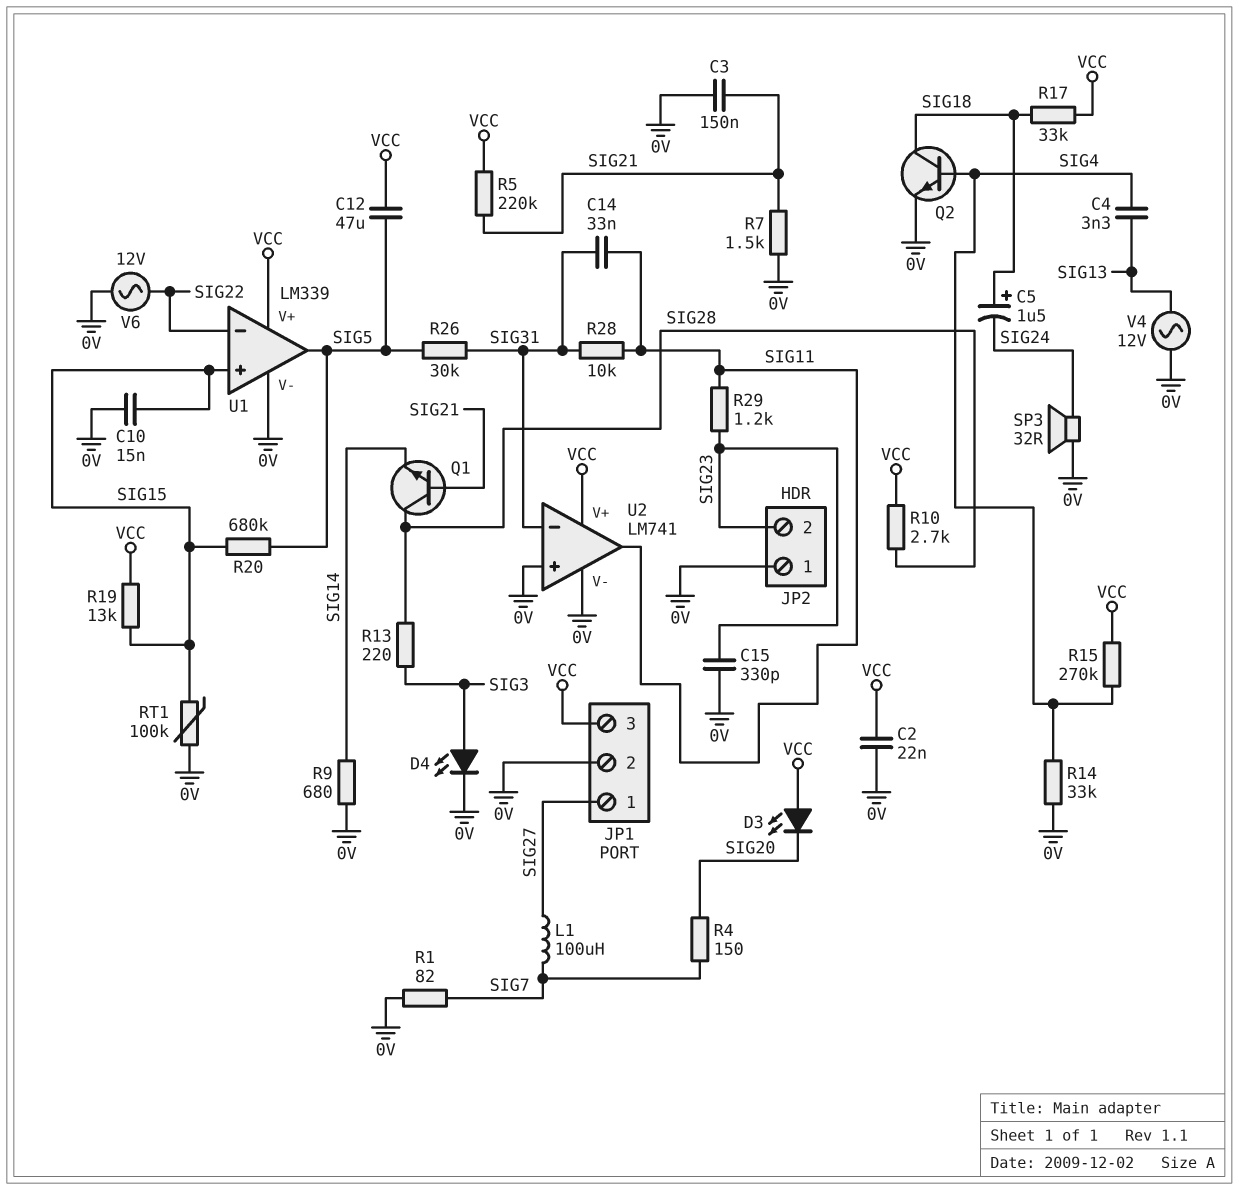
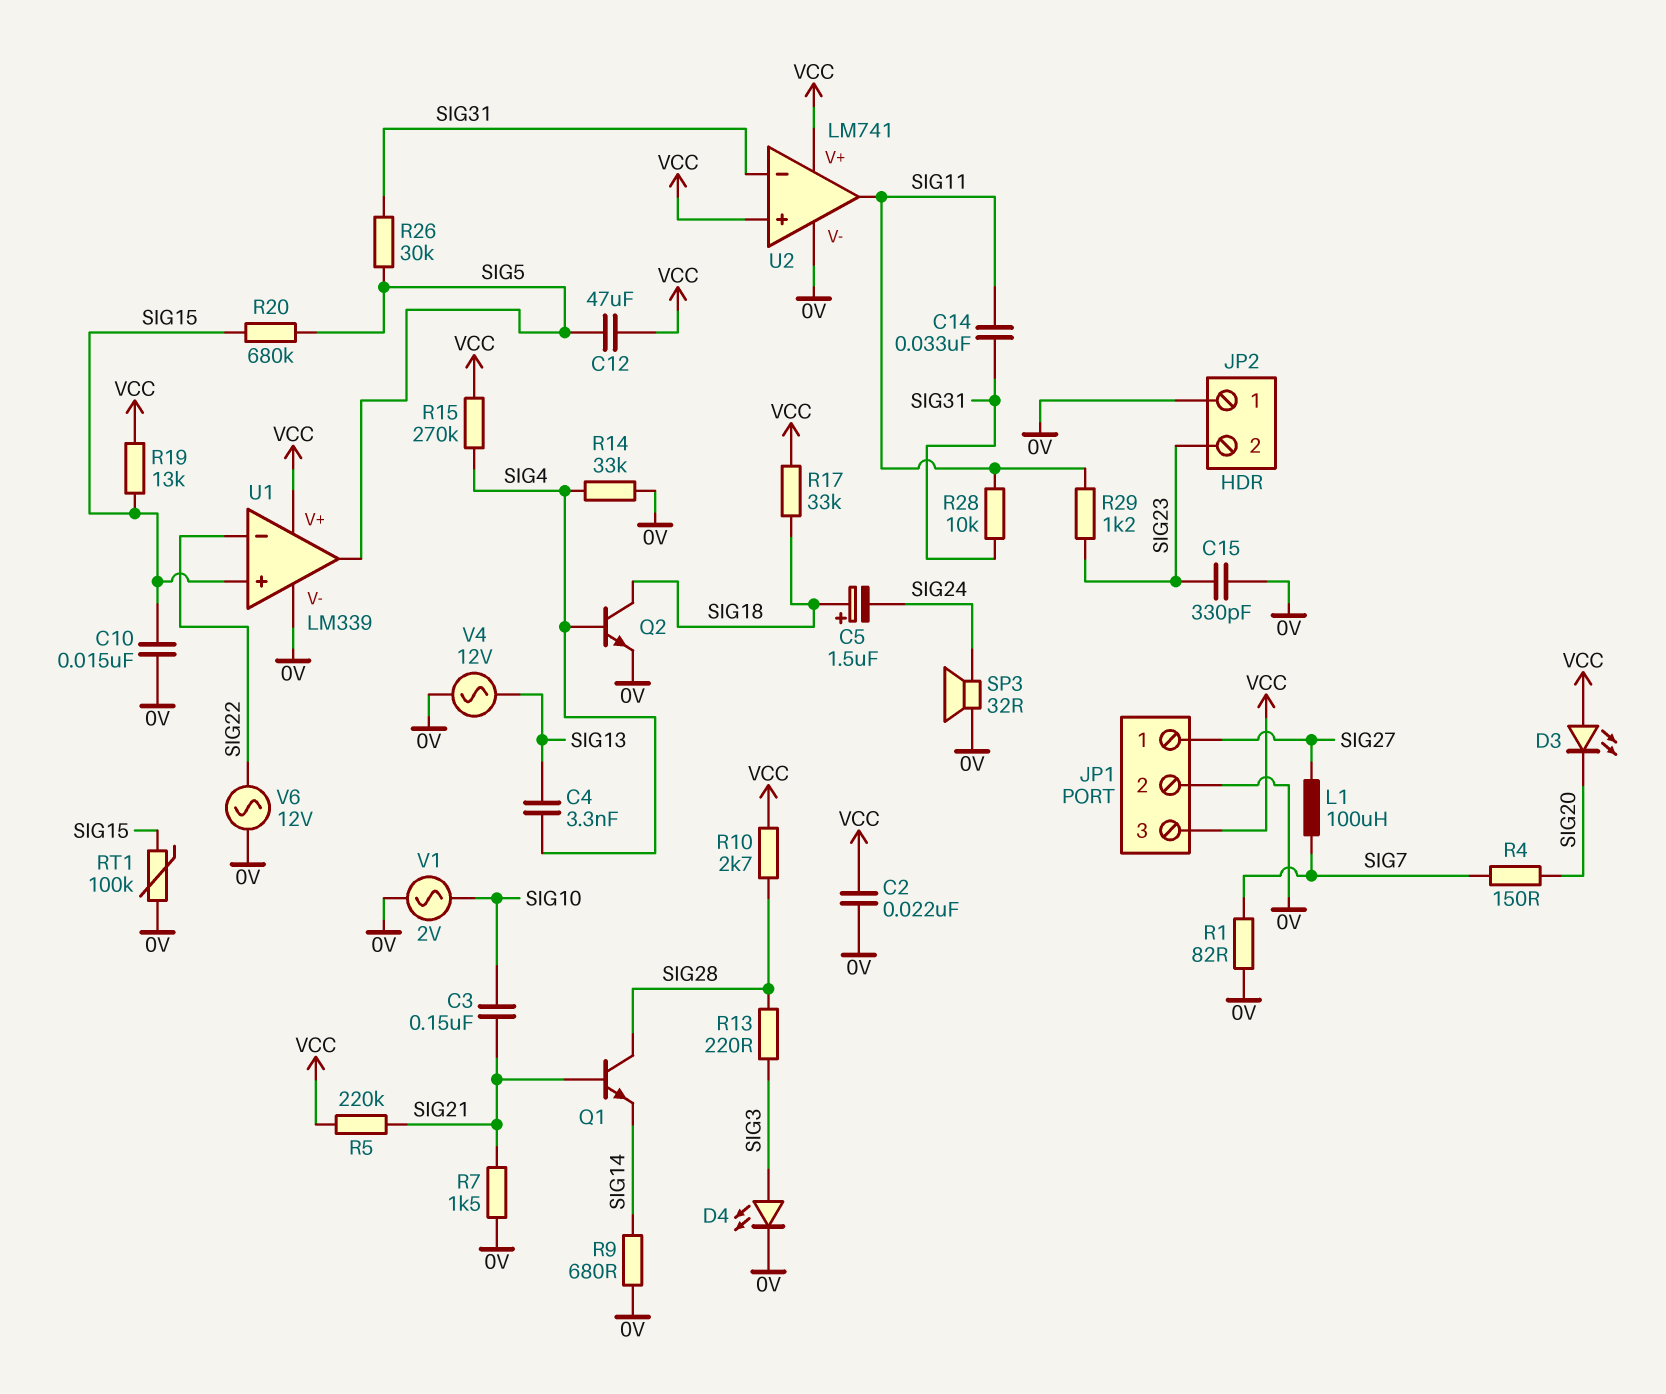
C3: 150nF (0V, SIG21) -> 150nF (SIG10, SIG21)
U2 pin in+: 0V -> VCC
V1: none -> AC 2V (0V, SIG10)

